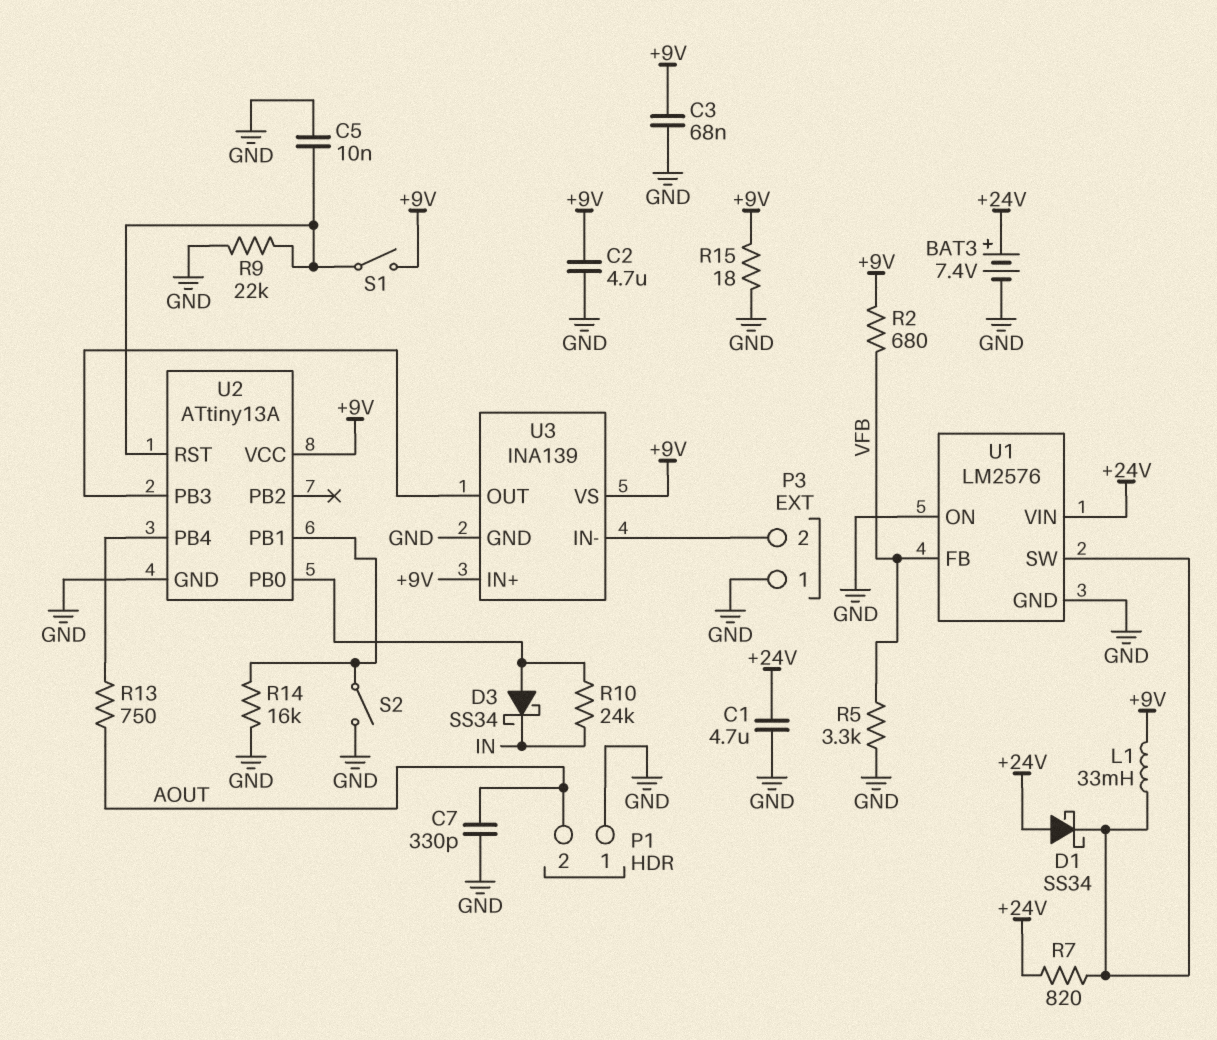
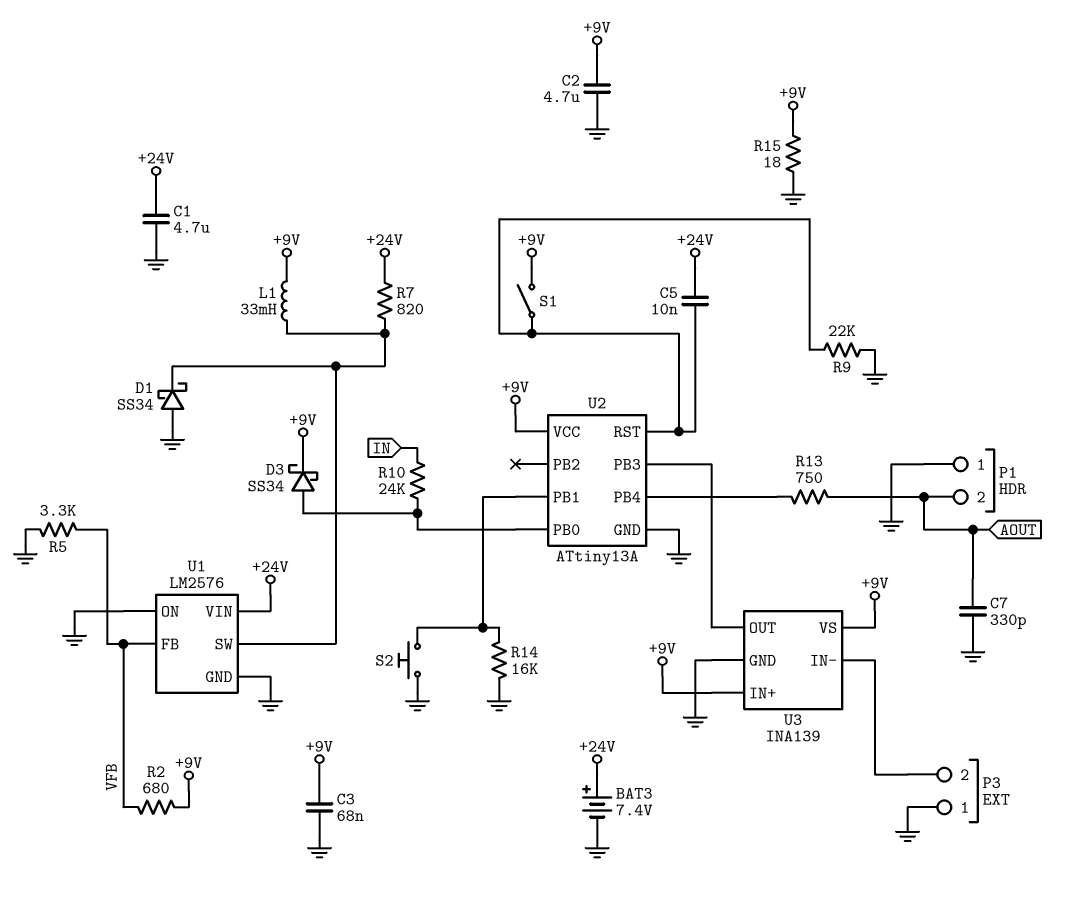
C5: 10nF (GND, U2/RST) -> 10nF (+24V, U2/RST)
D1: schottky SS34 (A +24V, K U1/SW) -> schottky SS34 (A GND, K U1/SW)
D3: schottky SS34 (A U2/PB0, K IN) -> schottky SS34 (A U2/PB0, K +9V)
S2: switch (GND, U2/PB1) -> button (GND, U2/PB1)

